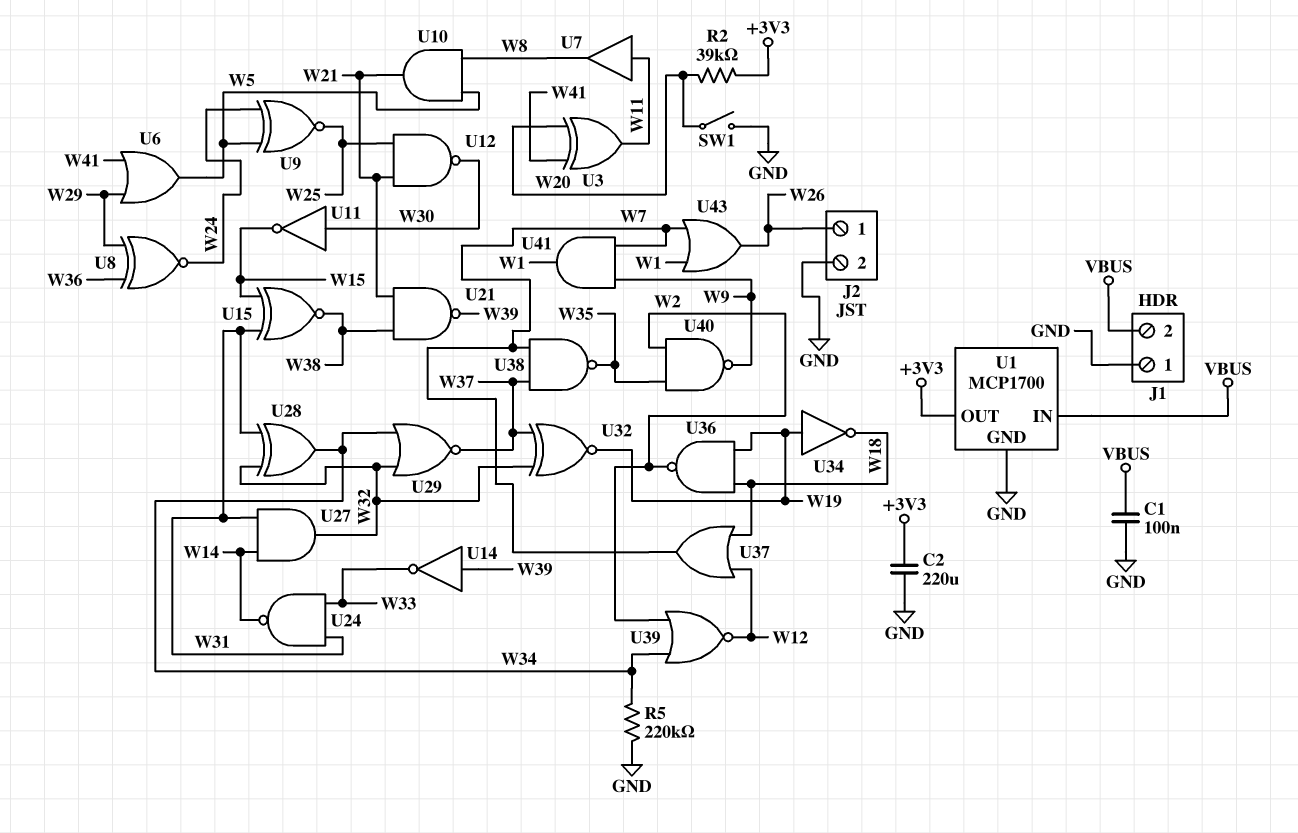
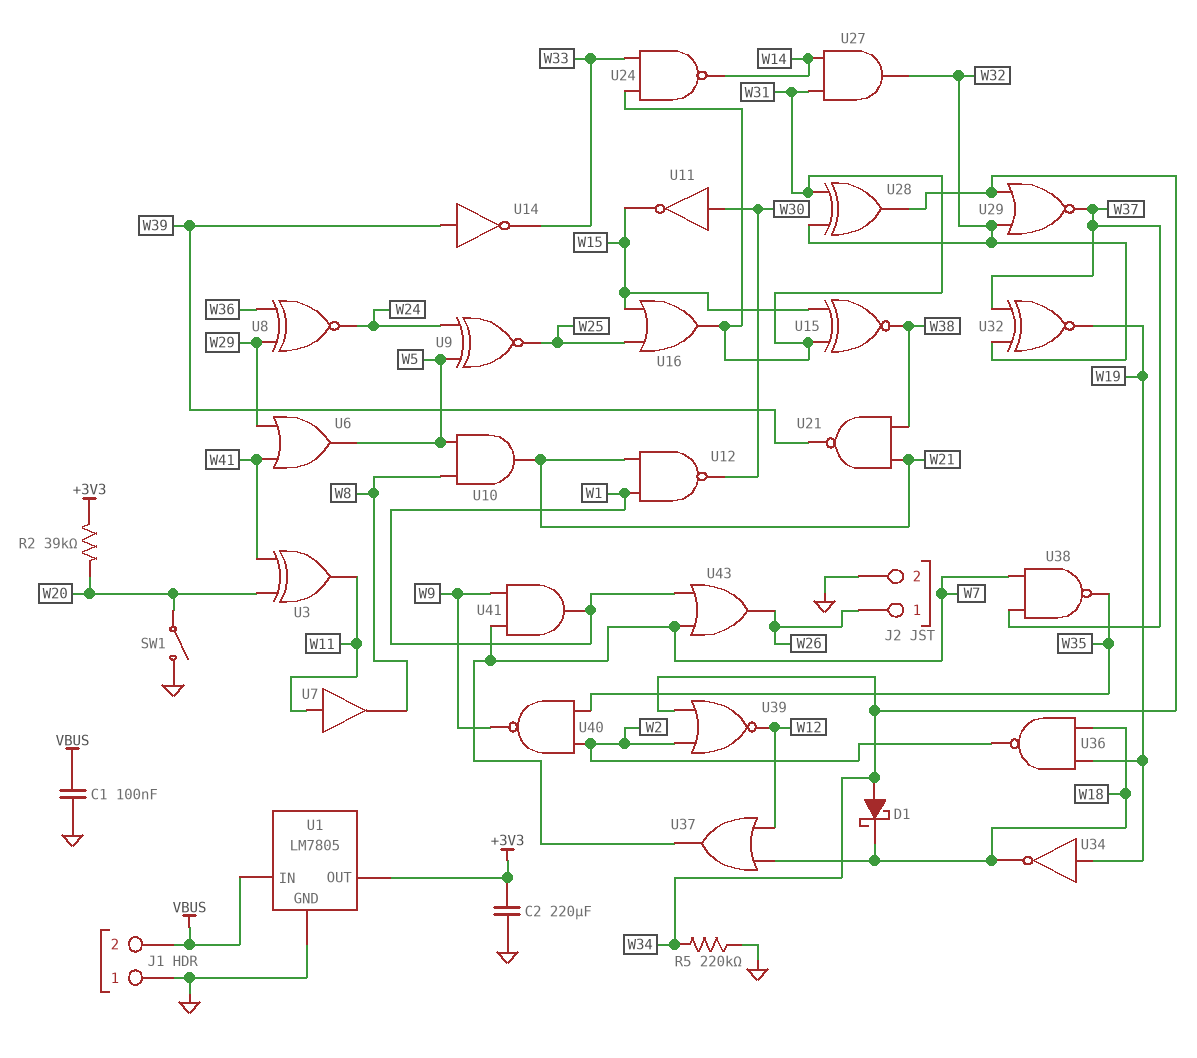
D1: none -> schottky (A W34, K W18)
U1: MCP1700 -> LM7805
U12: NAND (in W21, in W25, out W30) -> NAND (in W1, in W21, out W30)
U16: none -> OR (in W15, in W25, out W31)

